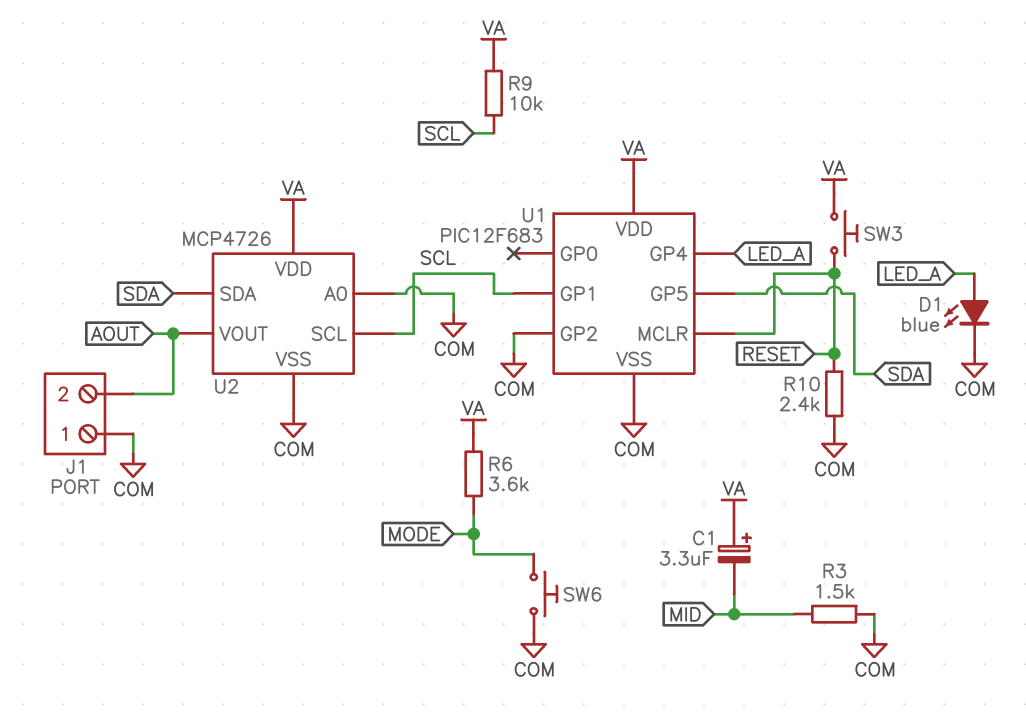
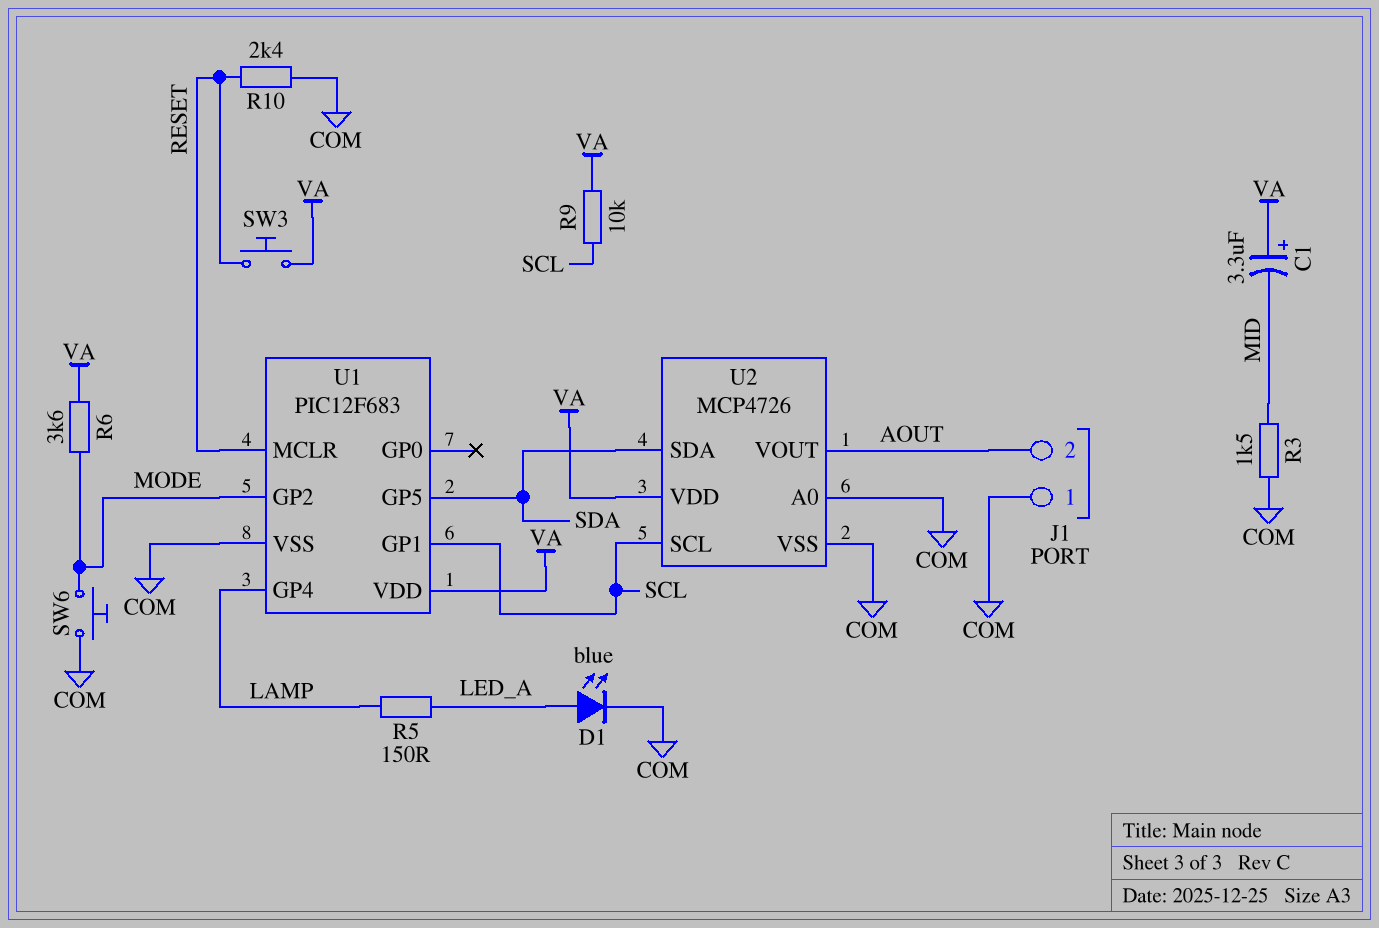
R5: none -> 150 (LAMP, LED_A)
U1 pin GP2: COM -> MODE
U1 pin GP4: LED_A -> LAMP

